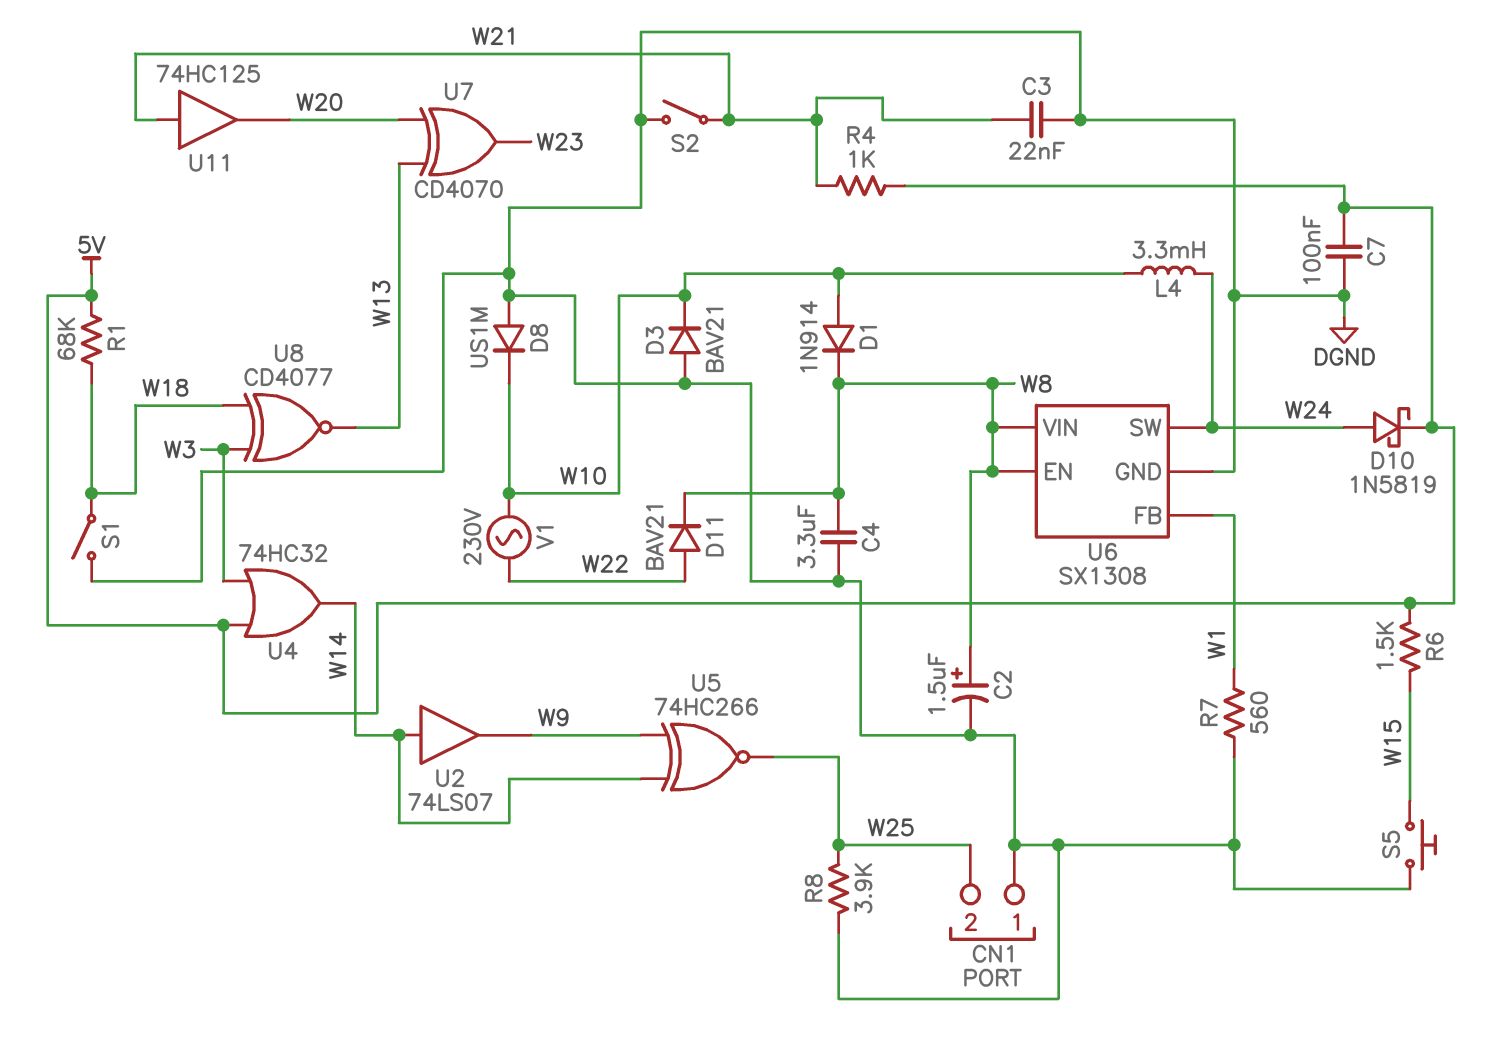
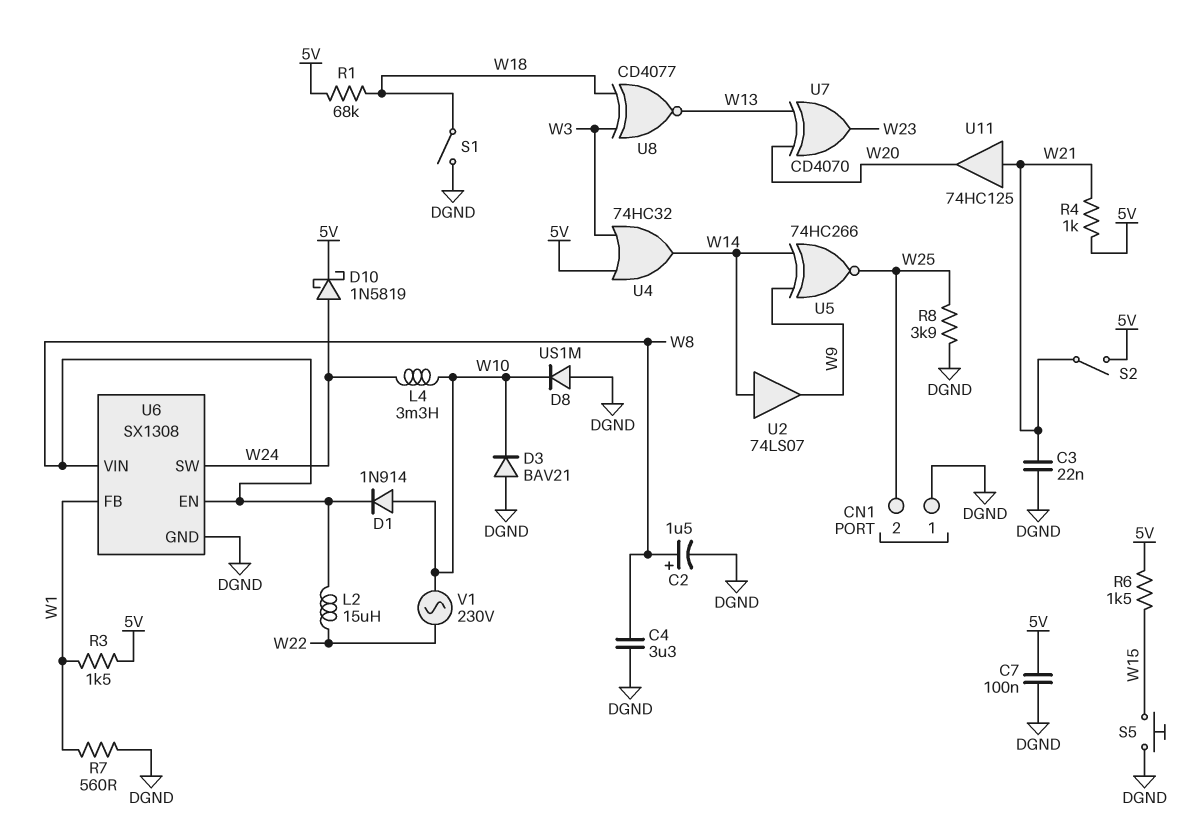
D11: diode BAV21 (A W22, K W8) -> none
L2: none -> 15uH (W8, W22)
R3: none -> 1.5k (5V, W1)
S2: switch (DGND, W21) -> switch (5V, W21)

